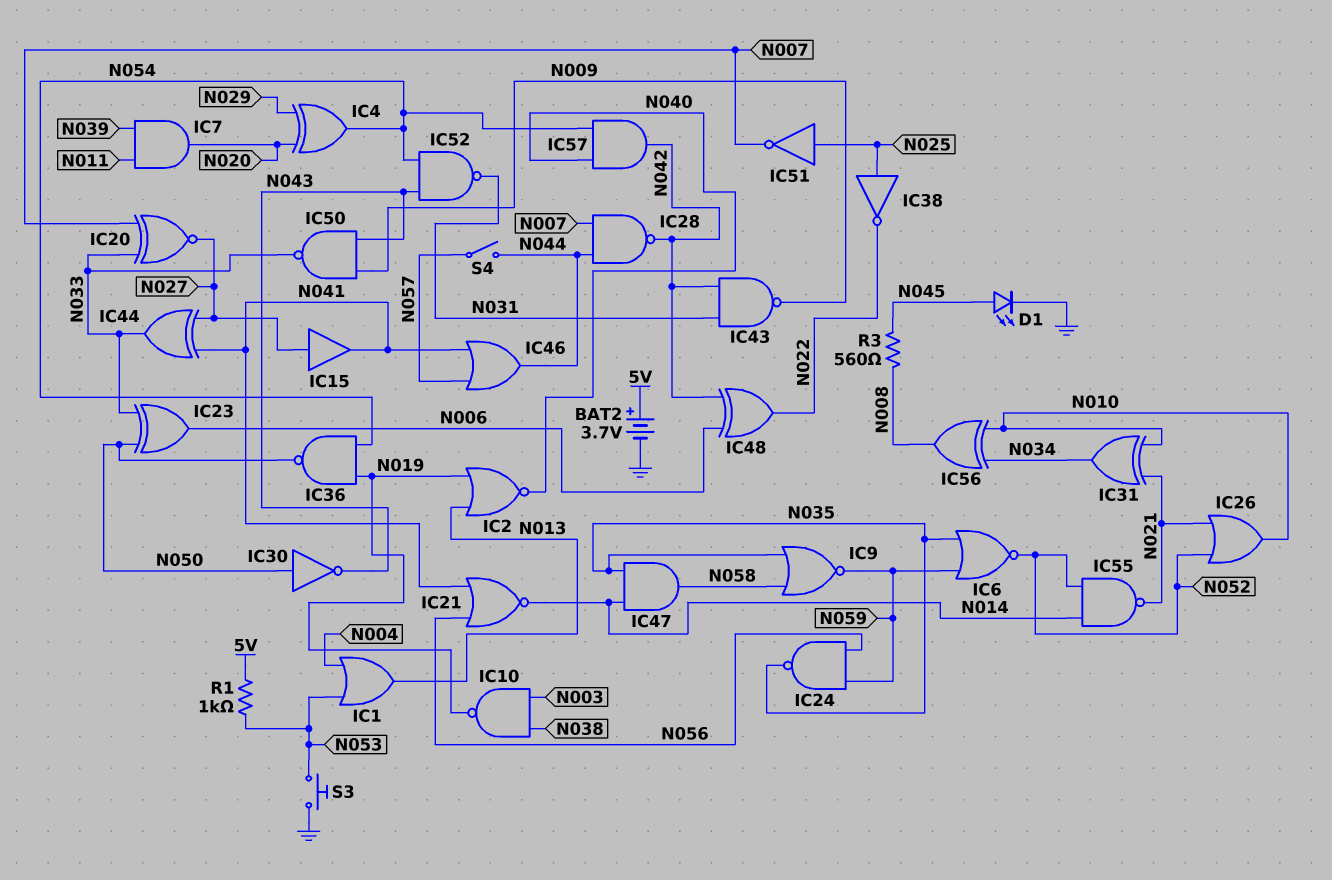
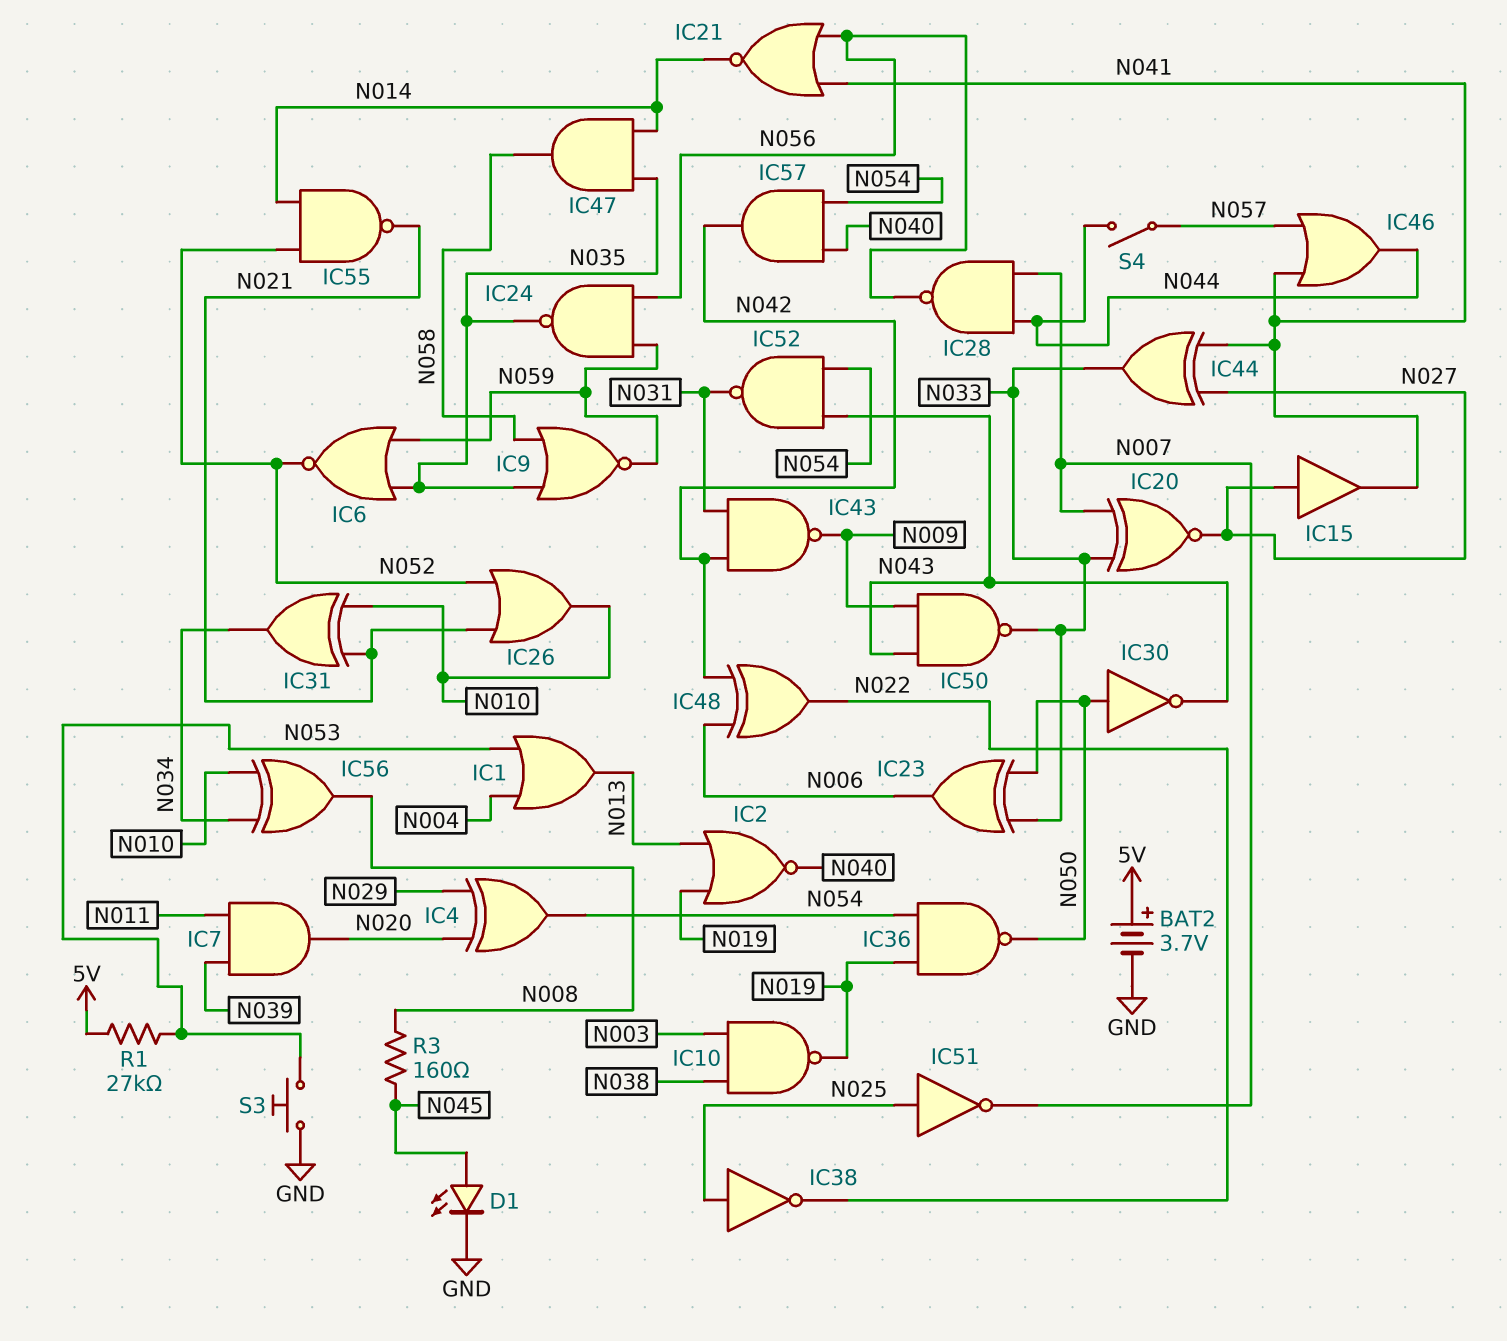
IC28: NAND (in N007, in N044, out N042) -> NAND (in N007, in N044, out N056)
R1: 1k (5V, N053) -> 27k (5V, N053)
R3: 560 (N008, N045) -> 160 (N008, N045)

